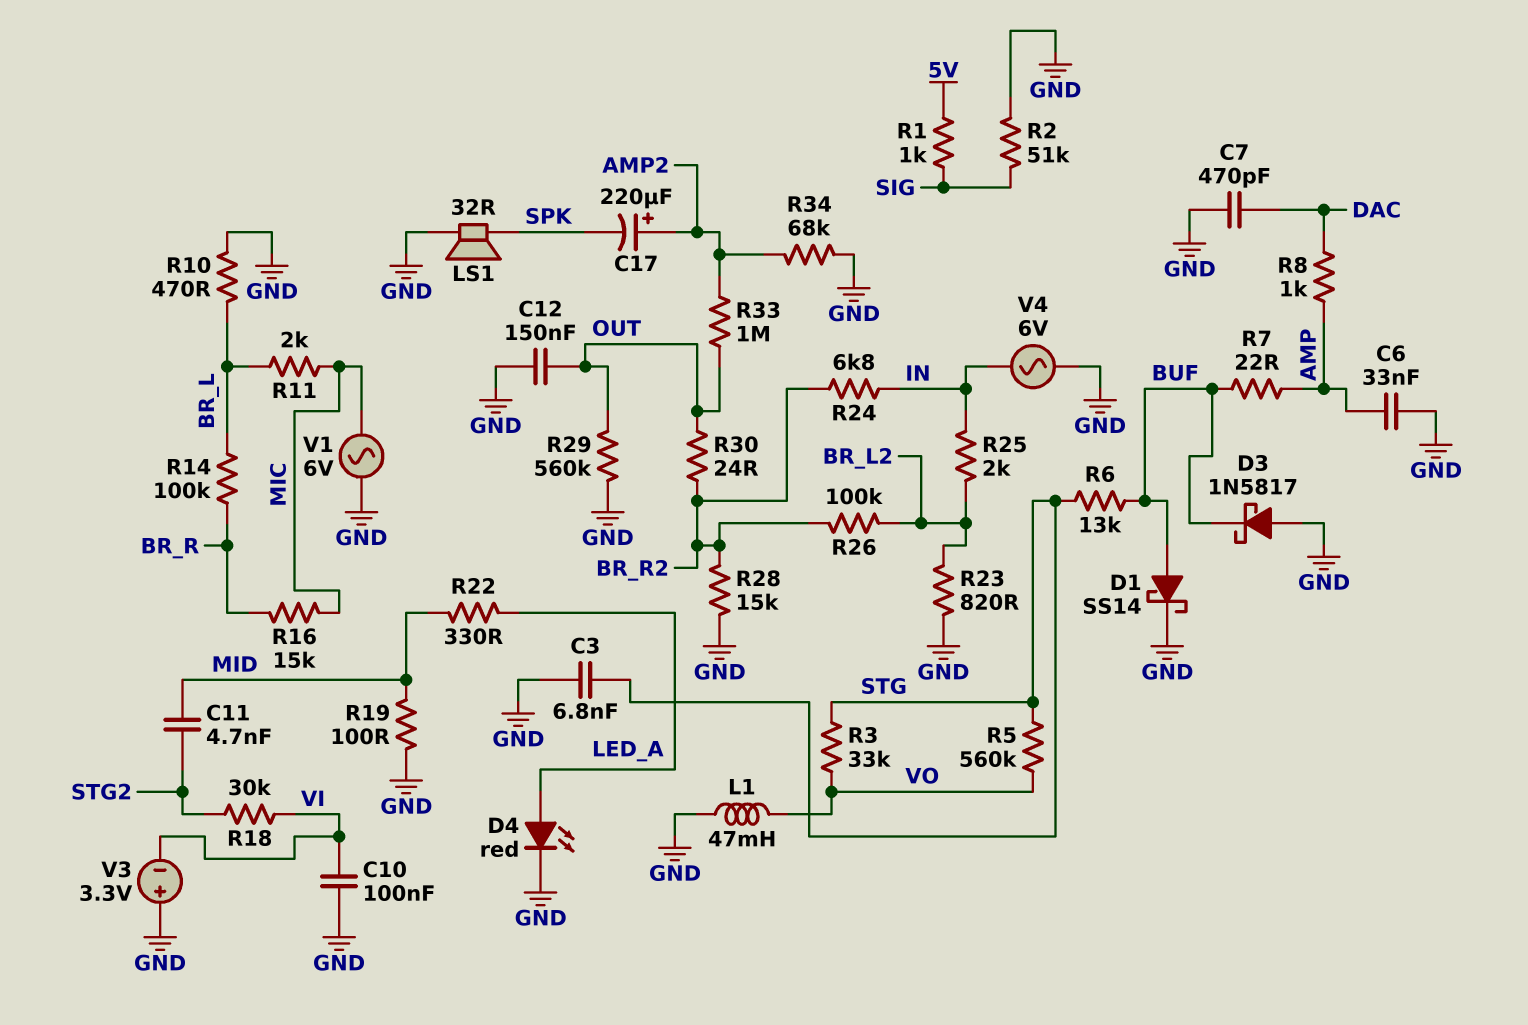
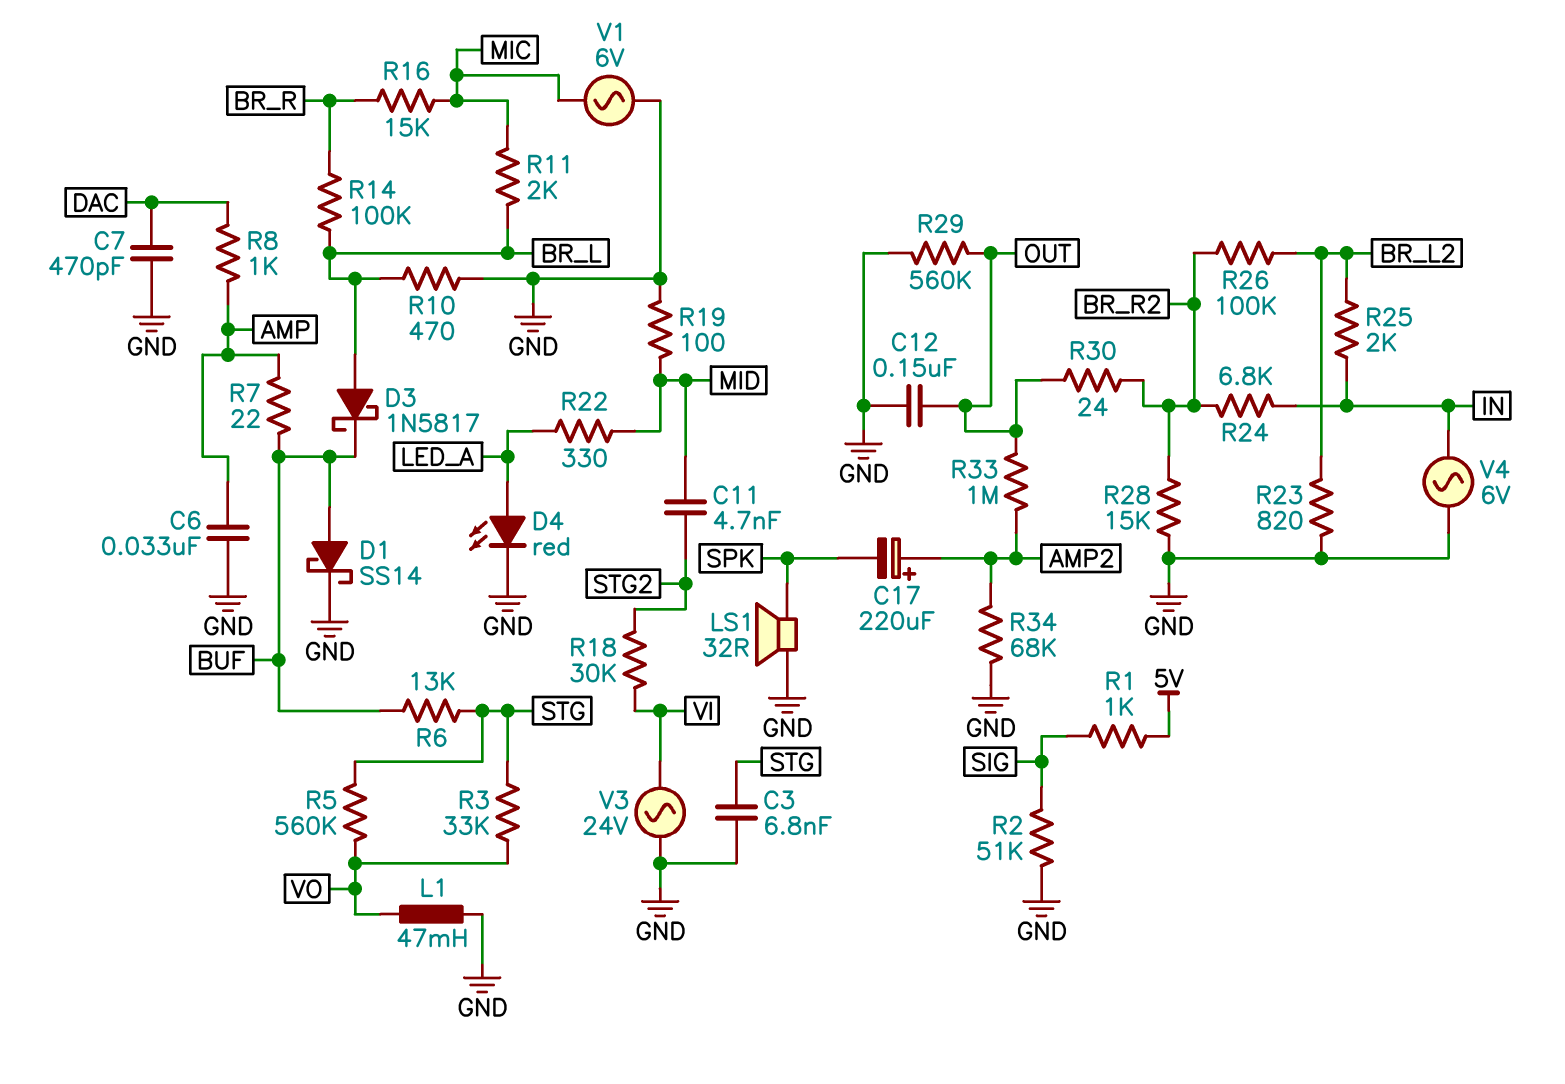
C10: 100nF (GND, VI) -> none
D3: schottky 1N5817 (A GND, K BUF) -> schottky 1N5817 (A BR_L, K BUF)
V3: 3.3V (plus GND, minus VI) -> AC 24V (GND, VI)

